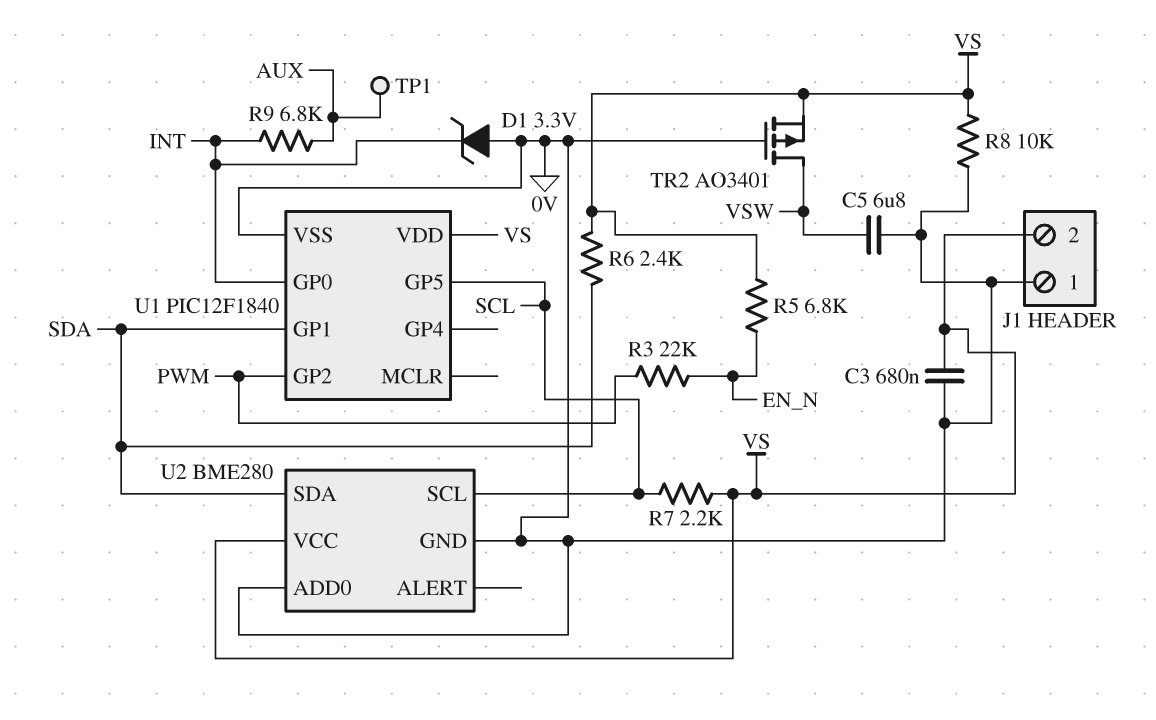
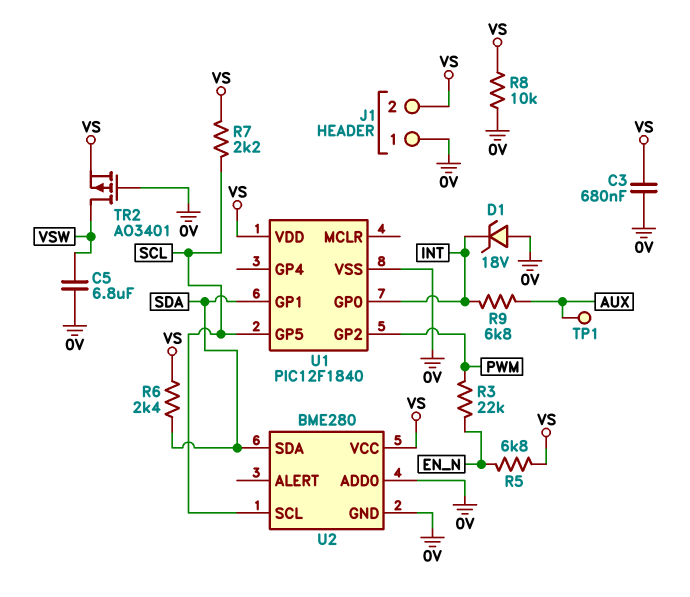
D1: zener 3.3V (A 0V, K INT) -> zener 18V (A 0V, K INT)

